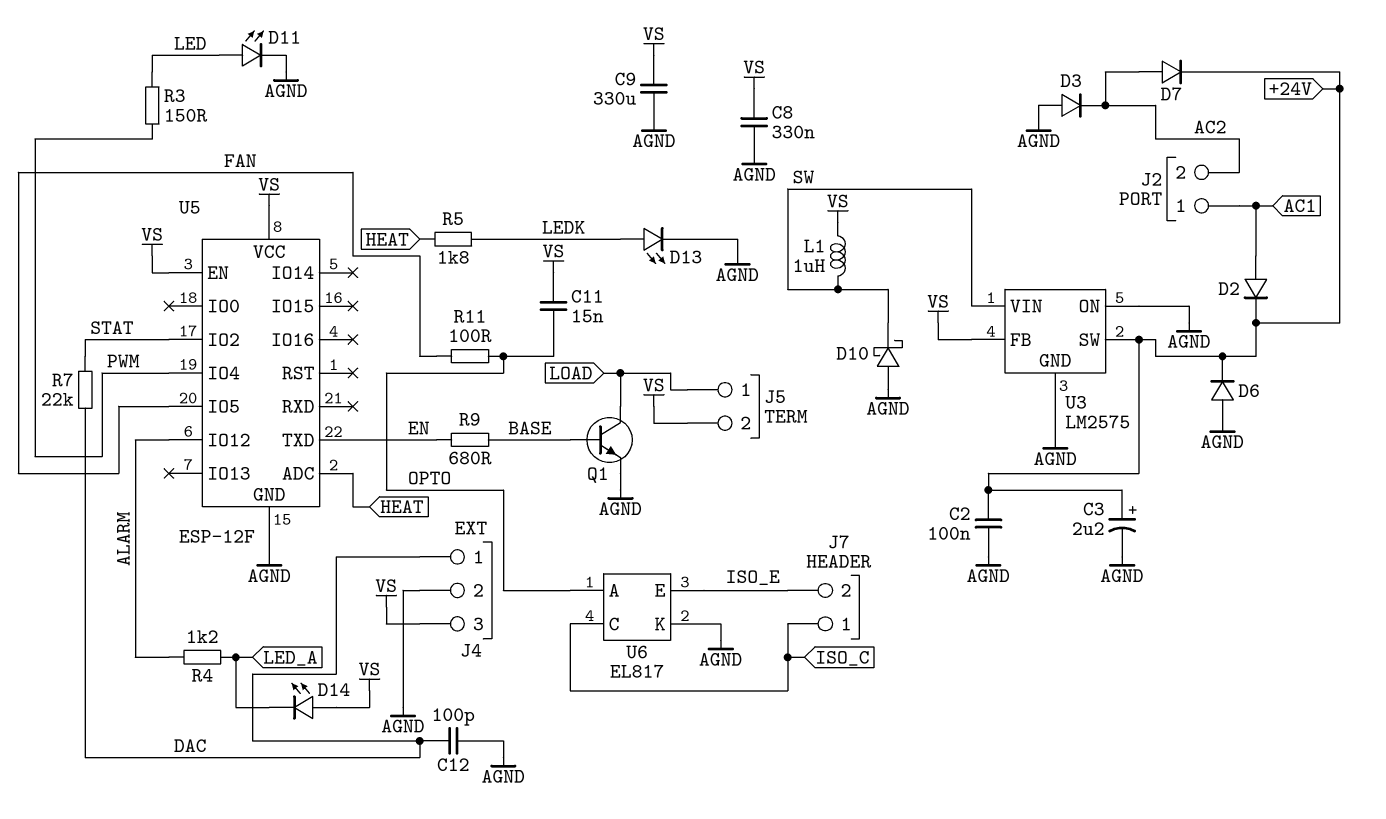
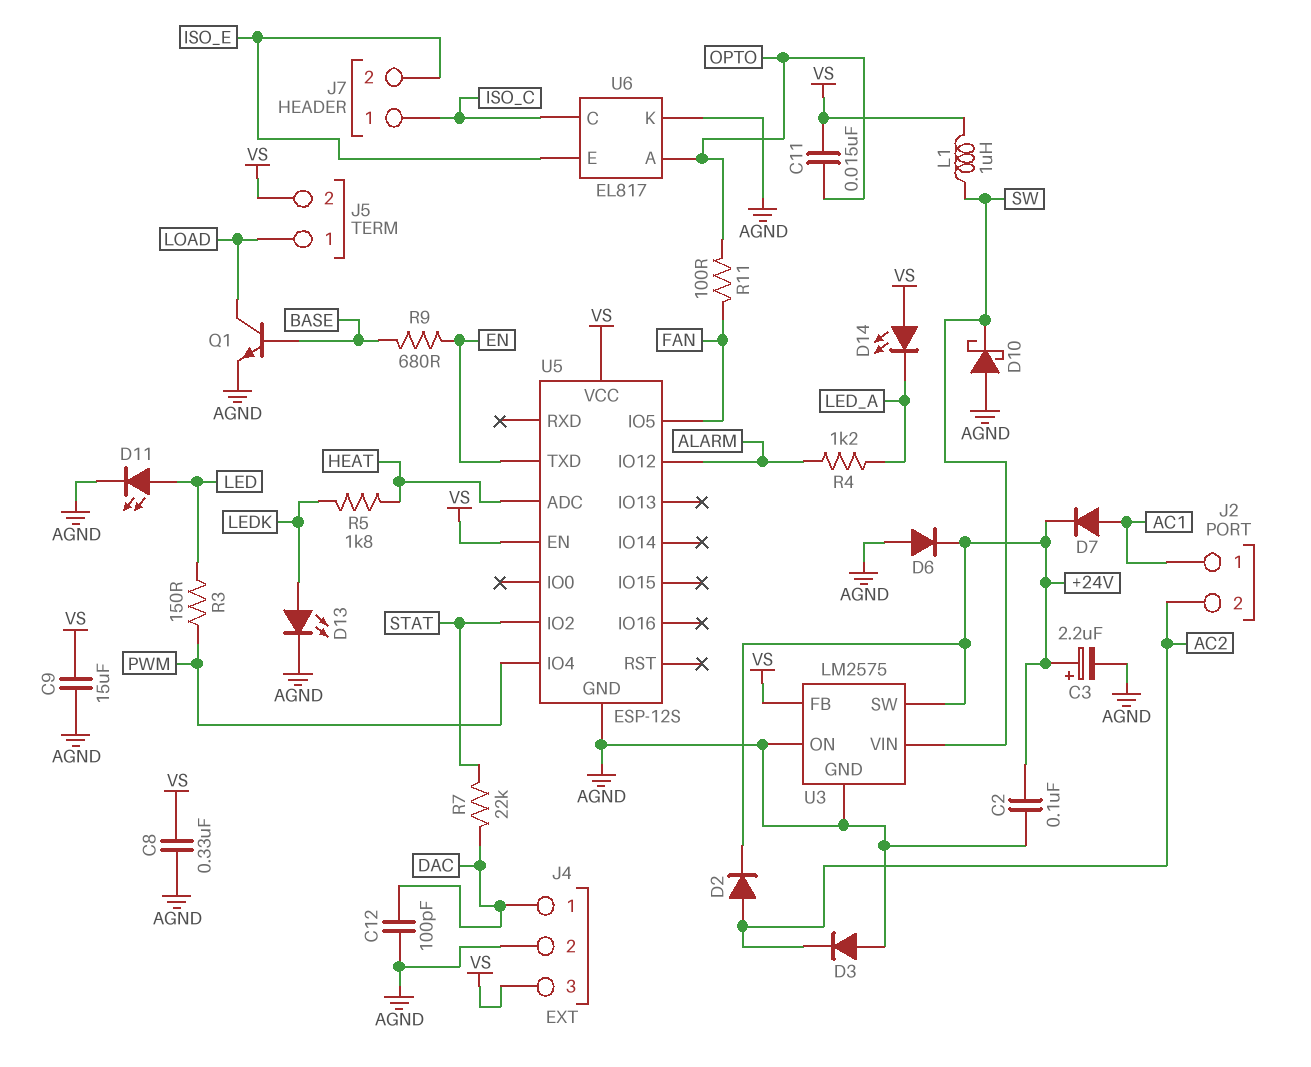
C9: 330uF (AGND, VS) -> 15uF (AGND, VS)
D2: diode (A AC1, K +24V) -> diode (A AC2, K +24V)
D7: diode (A AC2, K +24V) -> diode (A AC1, K +24V)
U5: ESP-12F -> ESP-12S

